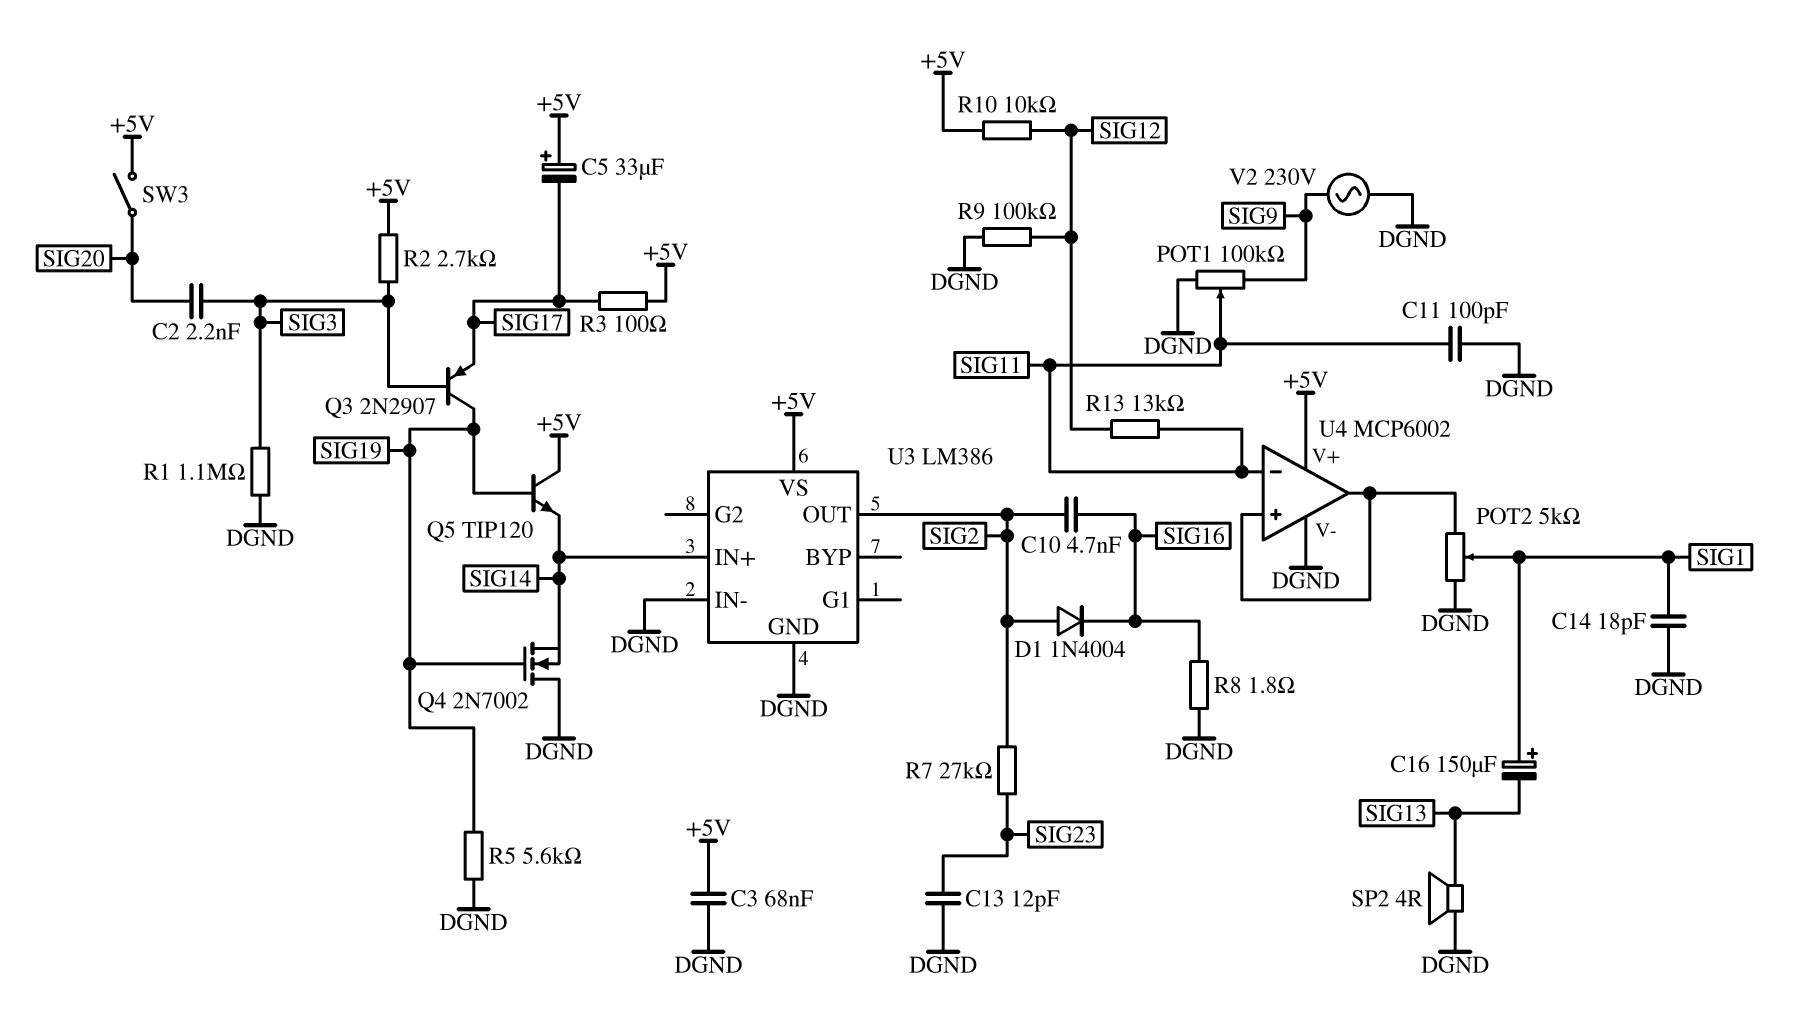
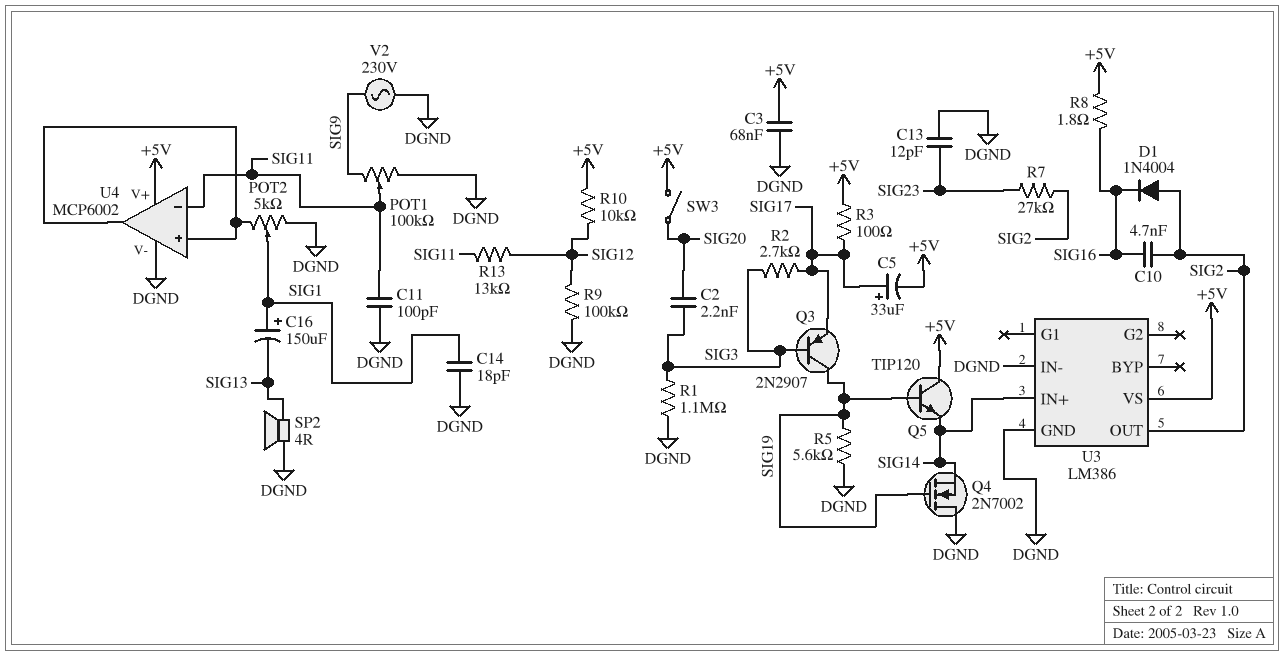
C5: 33uF (plus +5V, minus SIG17) -> 33uF (plus SIG17, minus +5V)
R2: 2.7k (+5V, SIG3) -> 2.7k (SIG3, SIG17)
R8: 1.8 (DGND, SIG16) -> 1.8 (+5V, SIG16)

